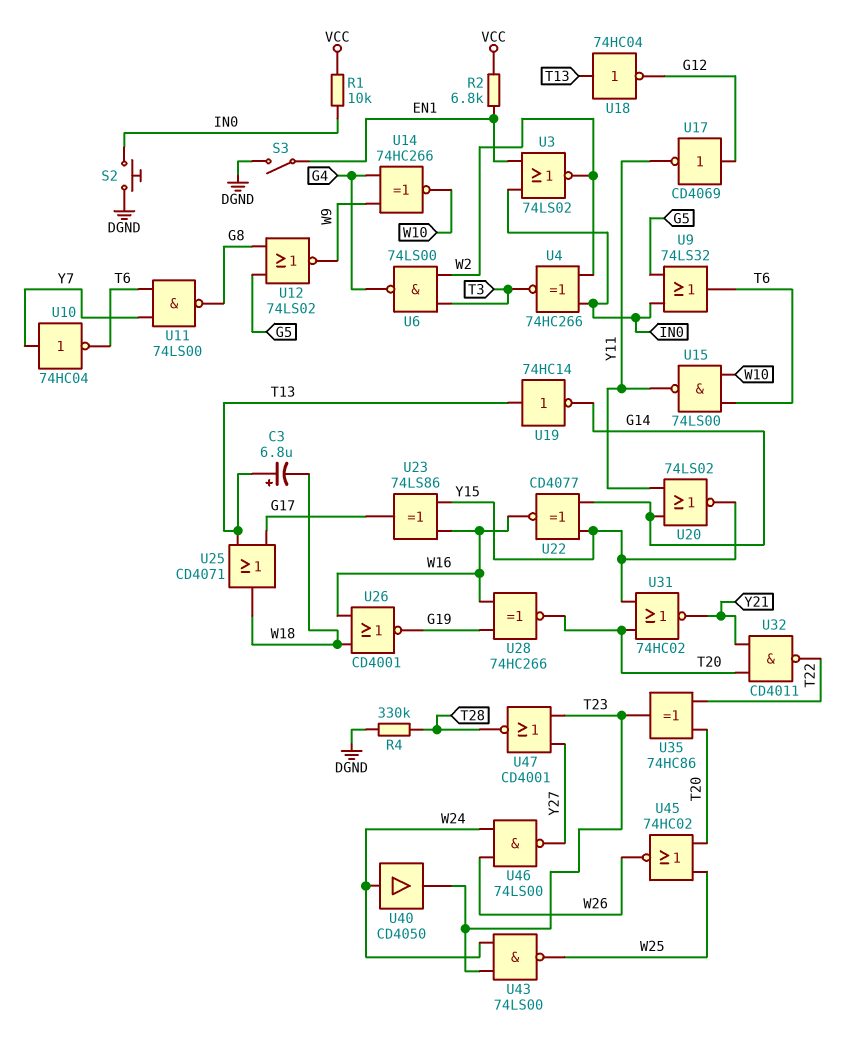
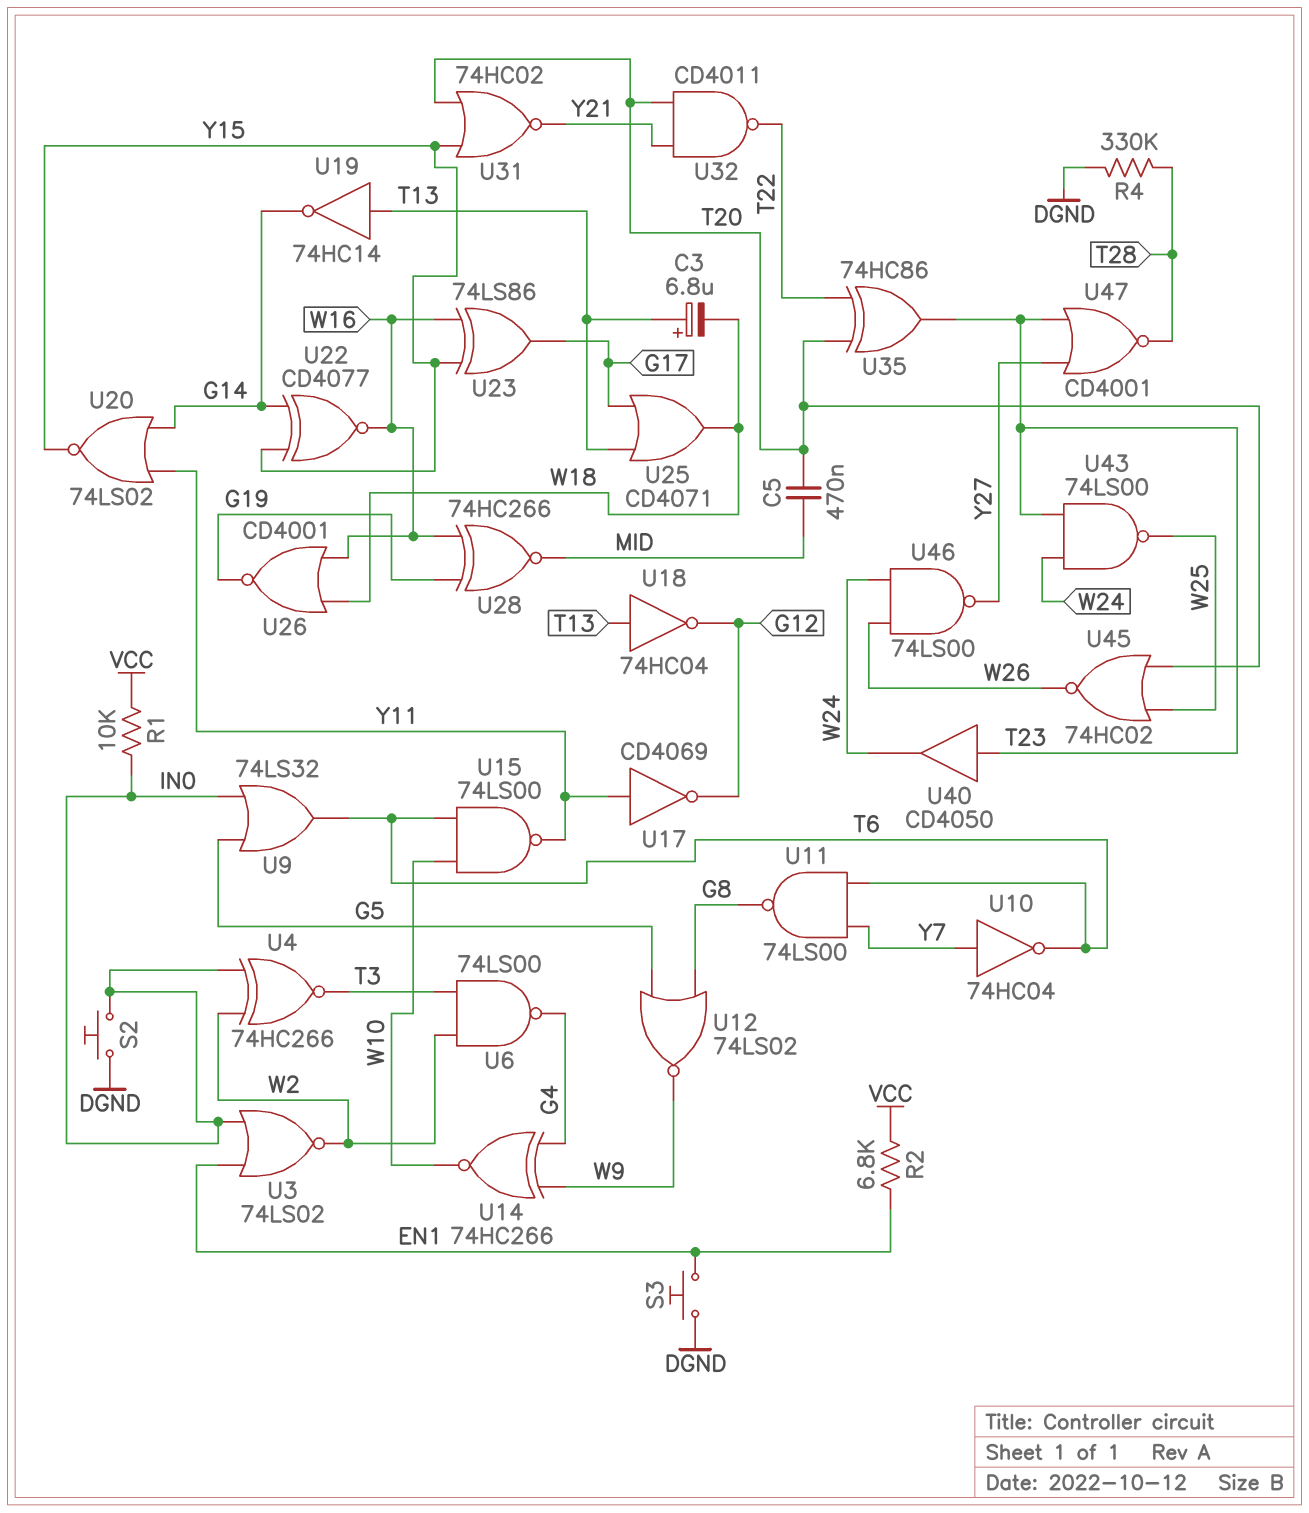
C5: none -> 470nF (MID, T20)
S3: switch (DGND, EN1) -> button (DGND, EN1)
U17: NOT CD4069 (in G12, out Y11) -> NOT CD4069 (in Y11, out G12)
U28: XNOR 74HC266 (in G19, in W16, out T20) -> XNOR 74HC266 (in G19, in W16, out MID)
U40: buffer CD4050 (in W24, out T23) -> buffer CD4050 (in T23, out W24)

